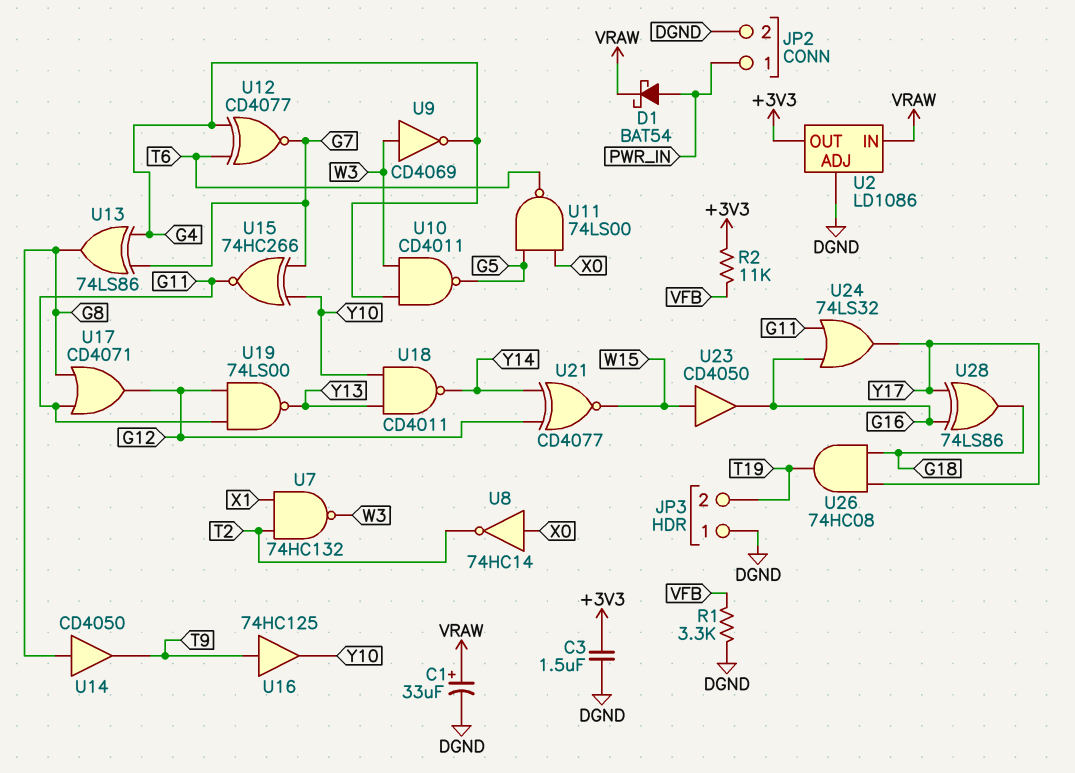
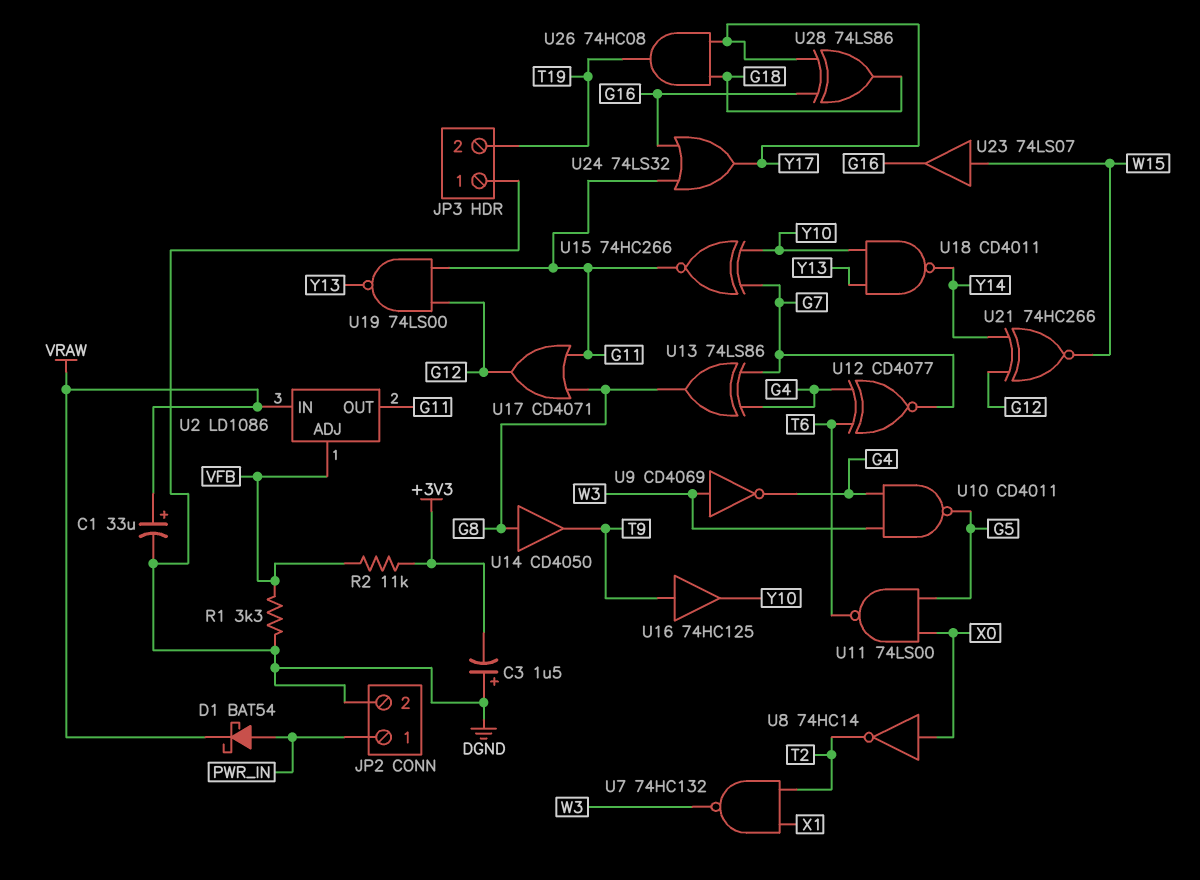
C3: 1.5uF (+3V3, DGND) -> 1.5uF (plus DGND, minus +3V3)
U2 pin ADJ: DGND -> VFB
U2 pin OUT: +3V3 -> G11
U21: XNOR CD4077 (in G12, in Y14, out W15) -> XNOR 74HC266 (in G12, in Y14, out W15)
U23: buffer CD4050 (in W15, out G16) -> buffer 74LS07 (in W15, out G16)

